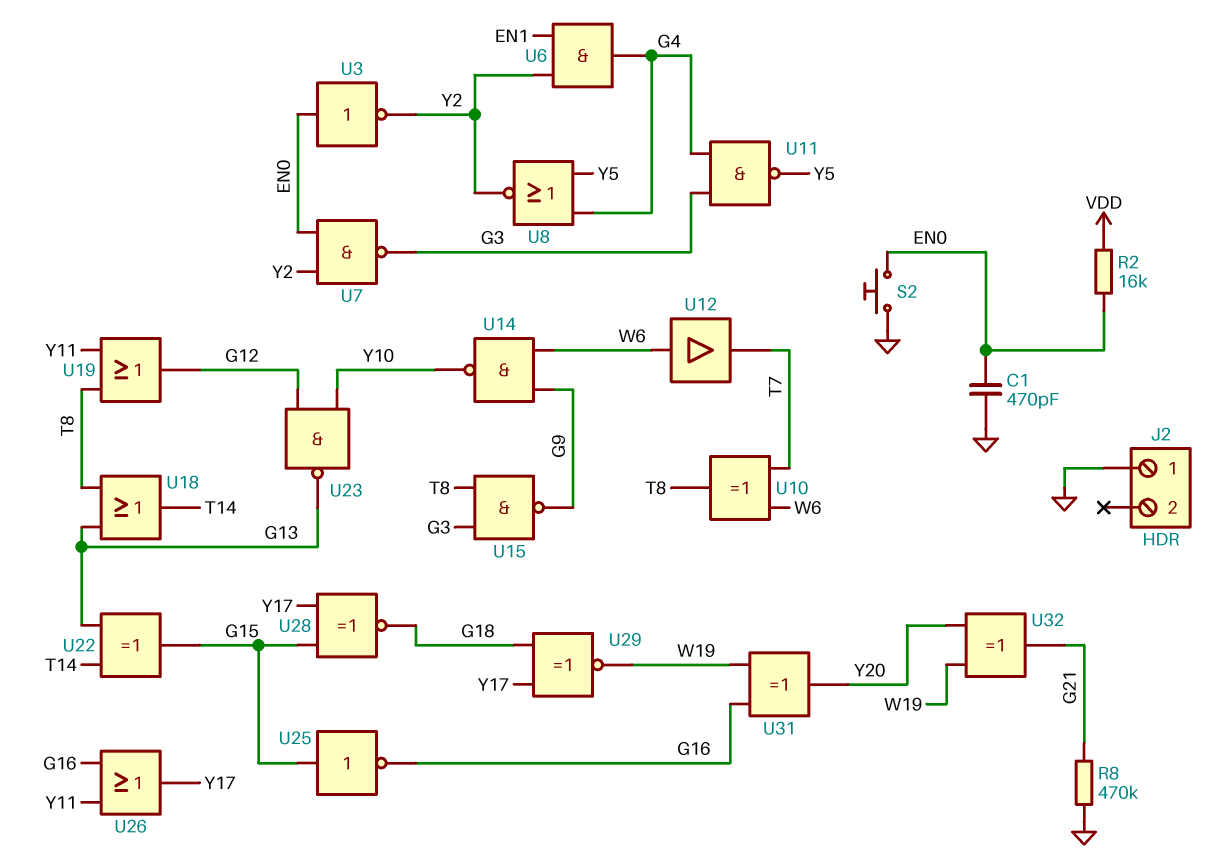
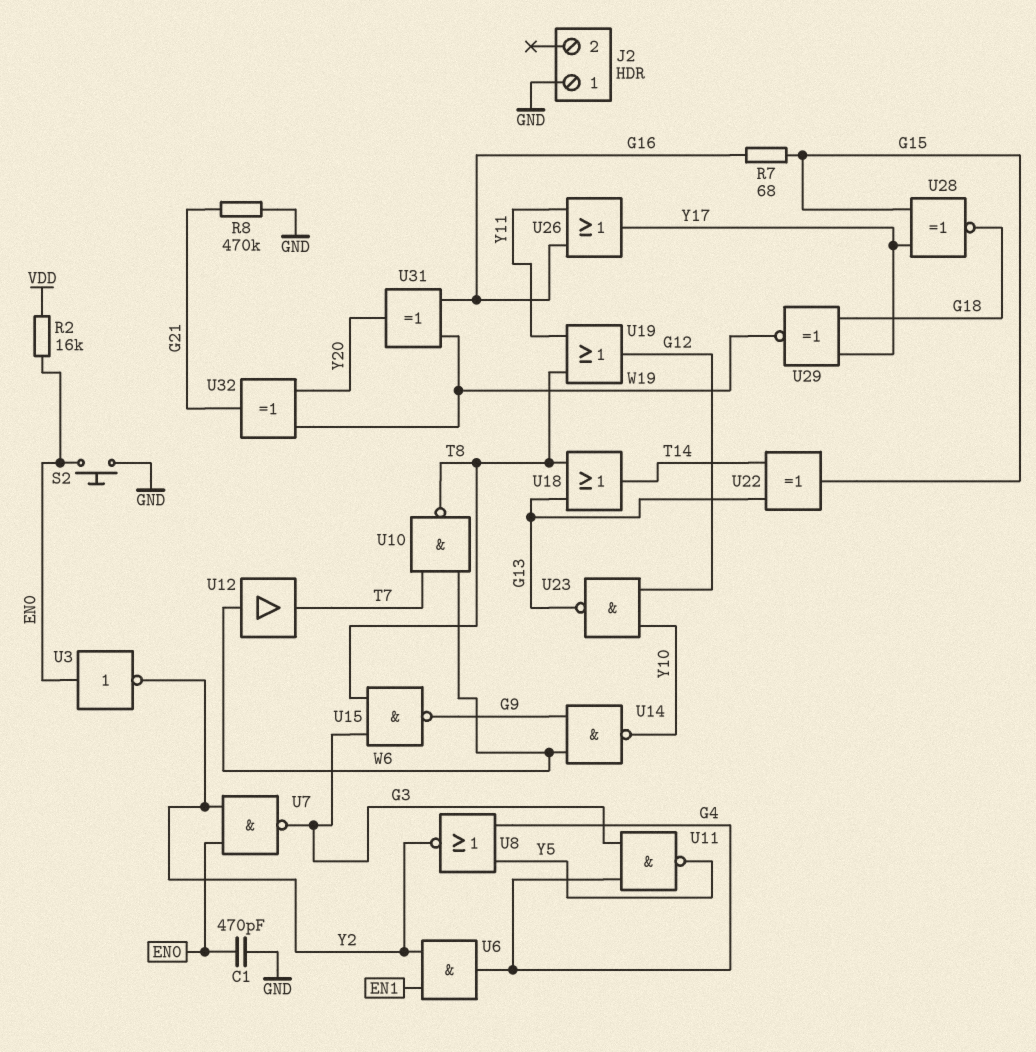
R7: none -> 68 (G15, G16)
U10: XOR (in T7, in W6, out T8) -> NAND (in T7, in W6, out T8)
U25: NOT (in G15, out G16) -> none

